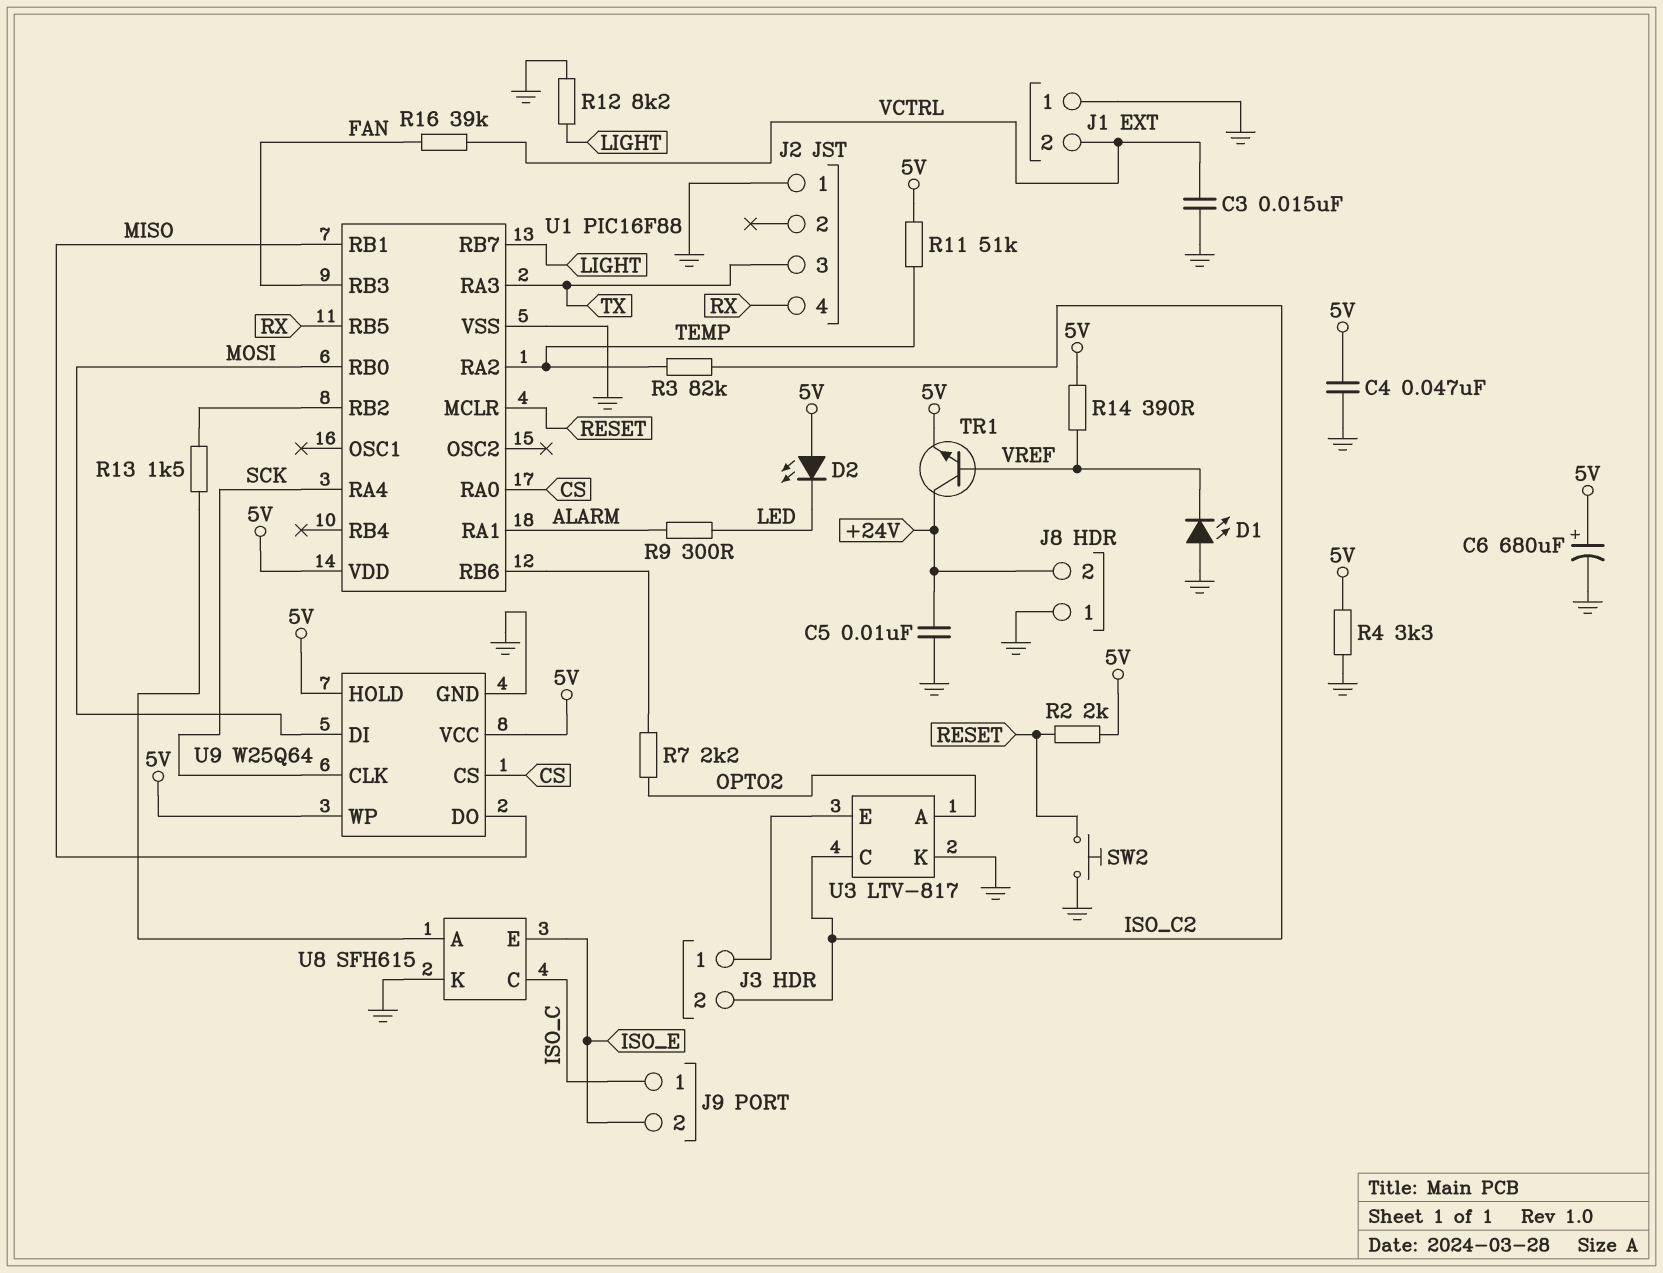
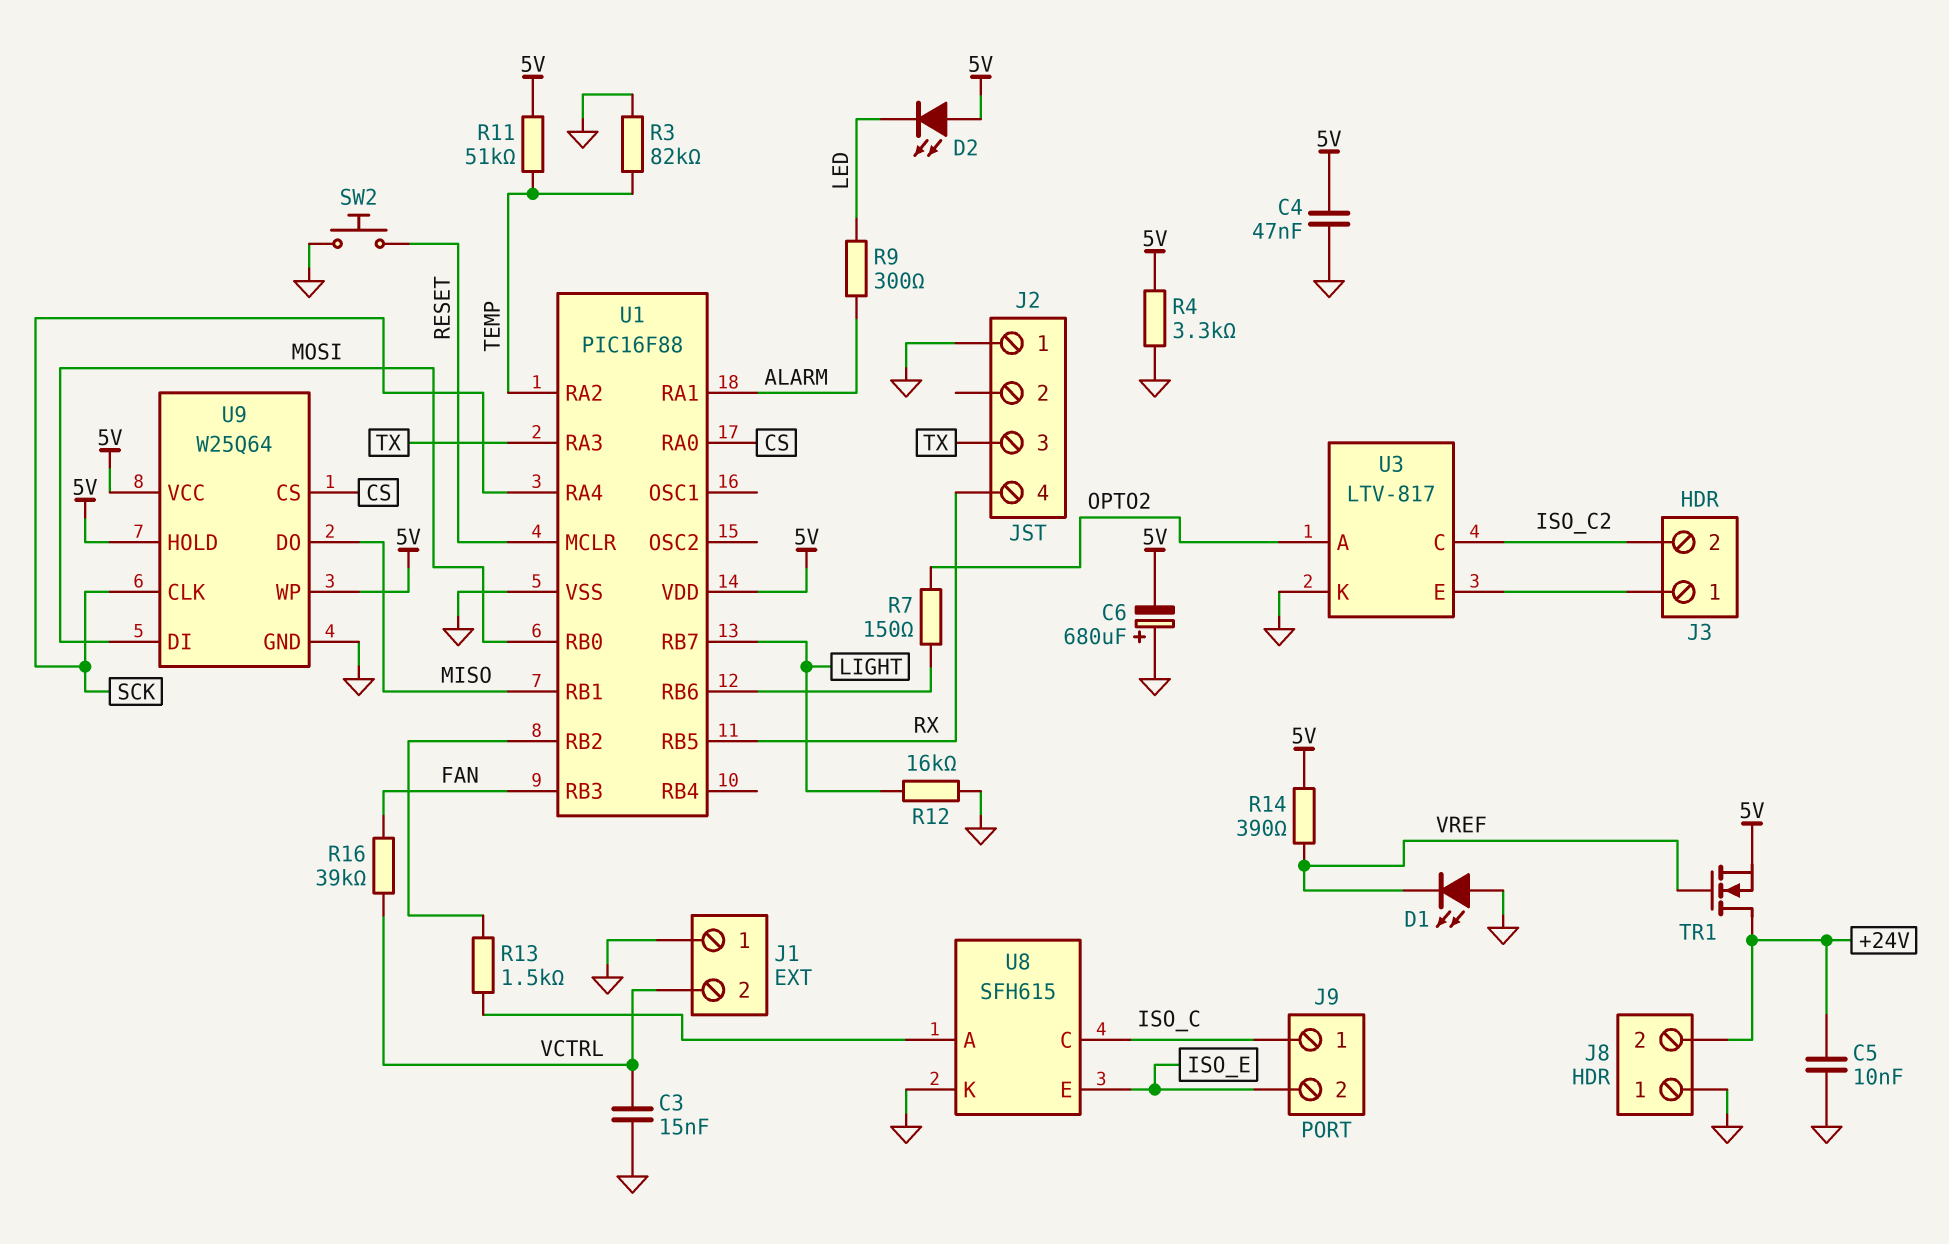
C6: 680uF (plus 5V, minus GND) -> 680uF (plus GND, minus 5V)
R2: 2k (5V, RESET) -> none
R3: 82k (ISO_C2, TEMP) -> 82k (GND, TEMP)
R7: 2.2k (OPTO2, U1/RB6) -> 150 (OPTO2, U1/RB6)
R12: 8.2k (GND, LIGHT) -> 16k (GND, LIGHT)
TR1: NPN (B VREF, C +24V, E 5V) -> NMOS (G VREF, D +24V, S 5V)

